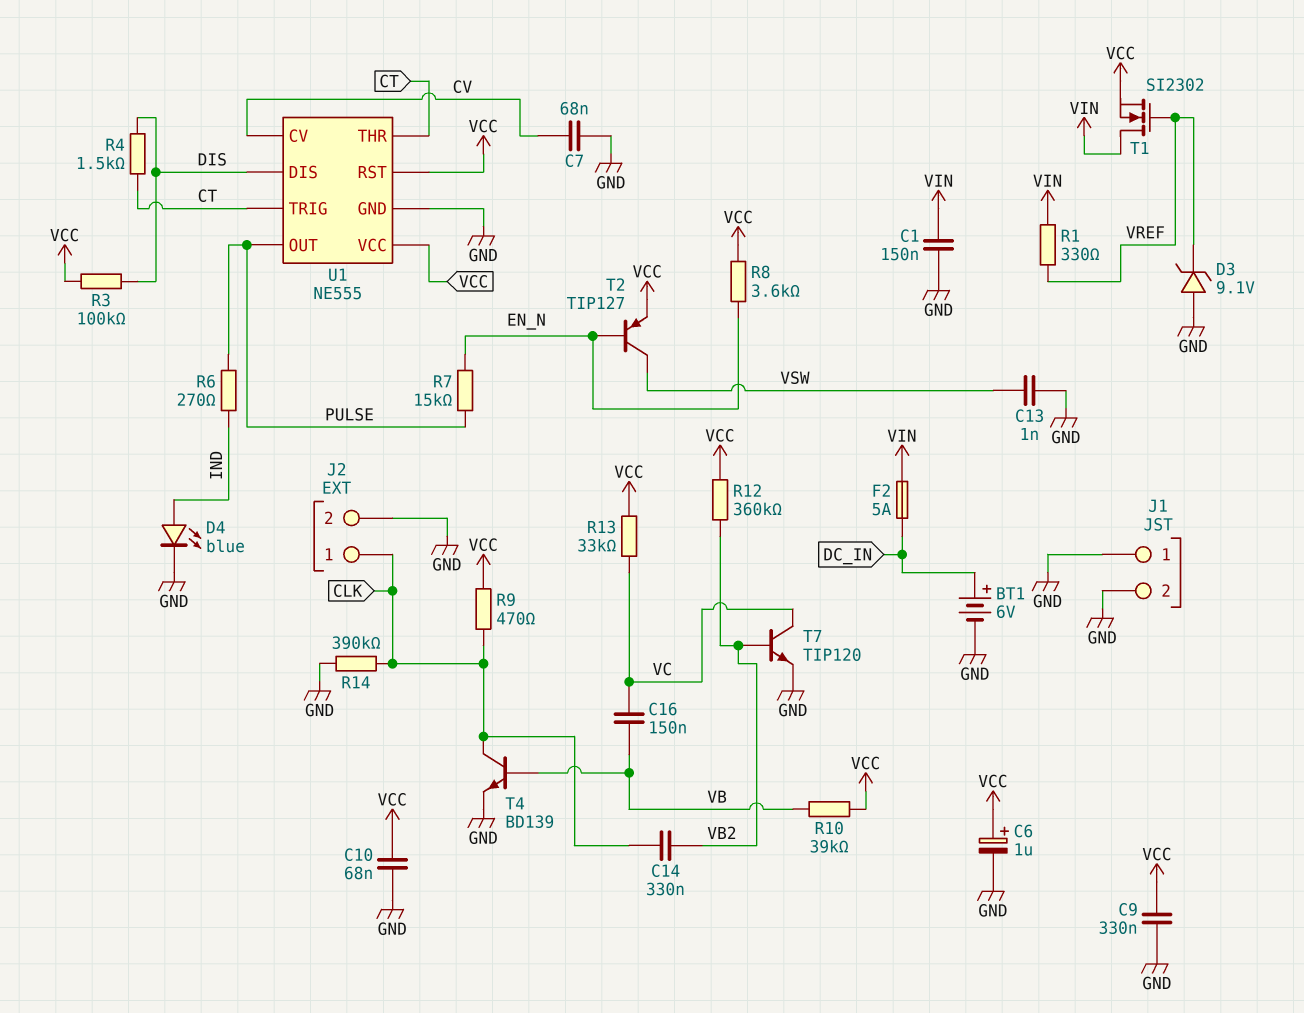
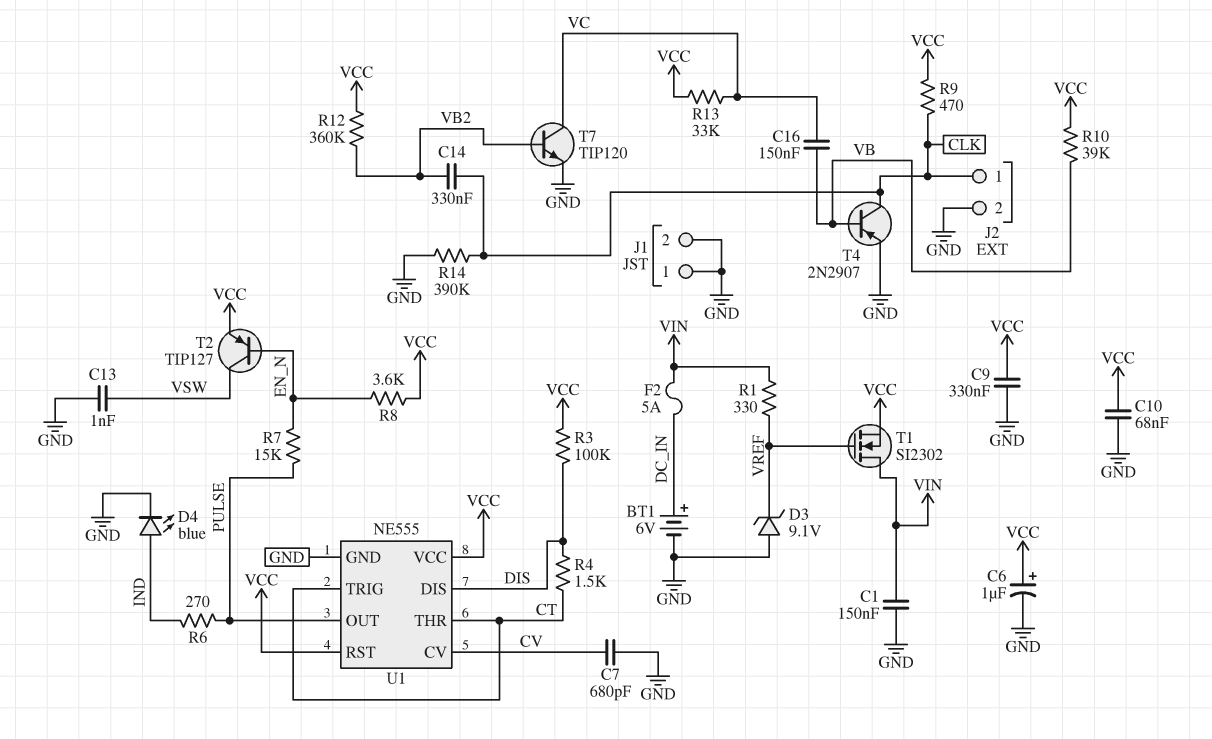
C7: 68nF (CV, GND) -> 680pF (CV, GND)
T4: NPN BD139 (B VB, C CLK, E GND) -> PNP 2N2907 (B VB, C CLK, E GND)

